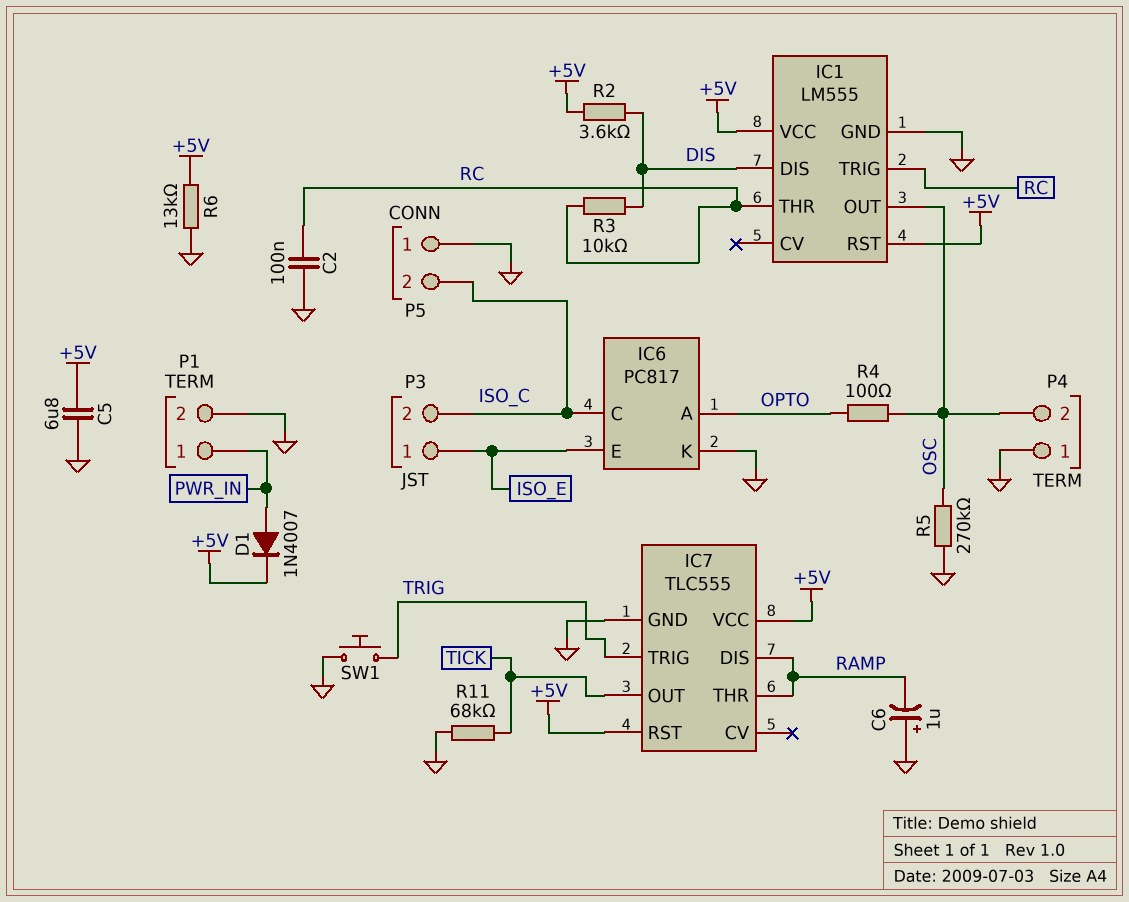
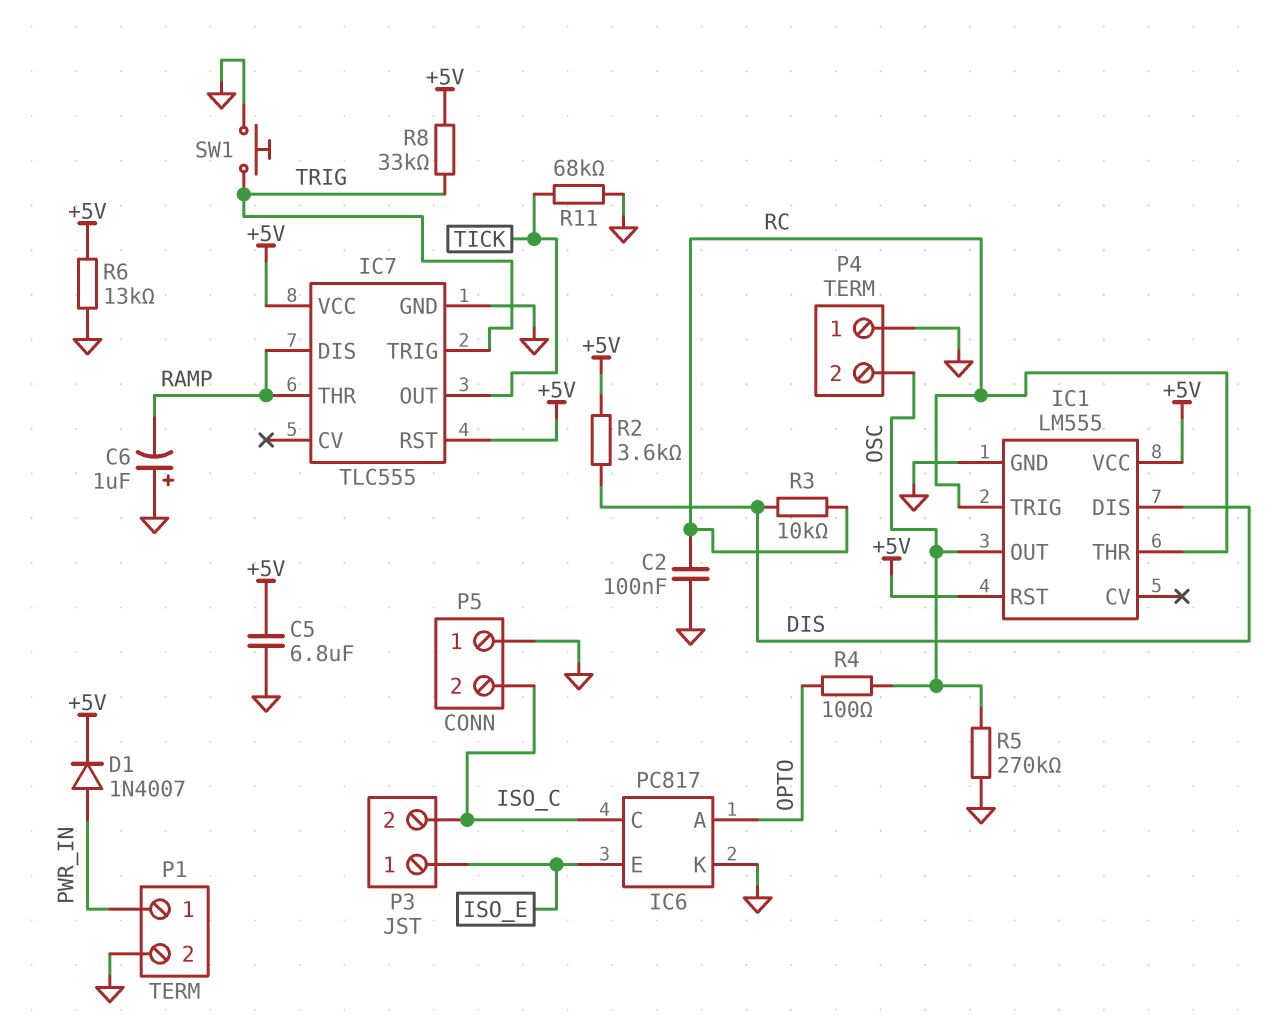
R8: none -> 33k (+5V, TRIG)

